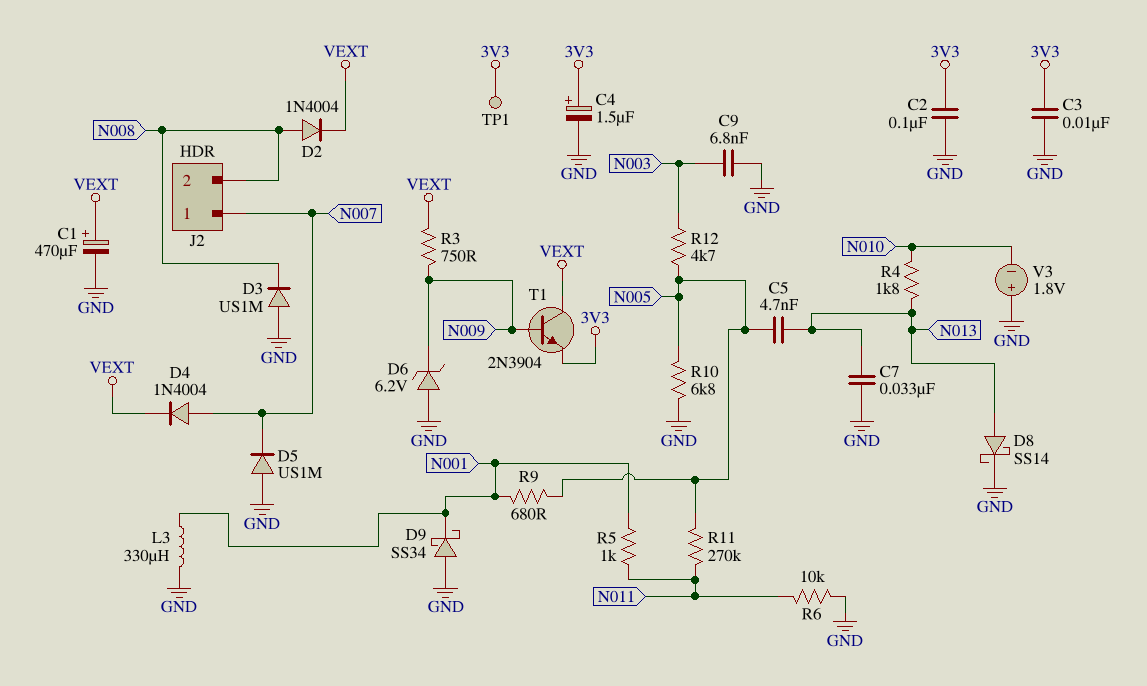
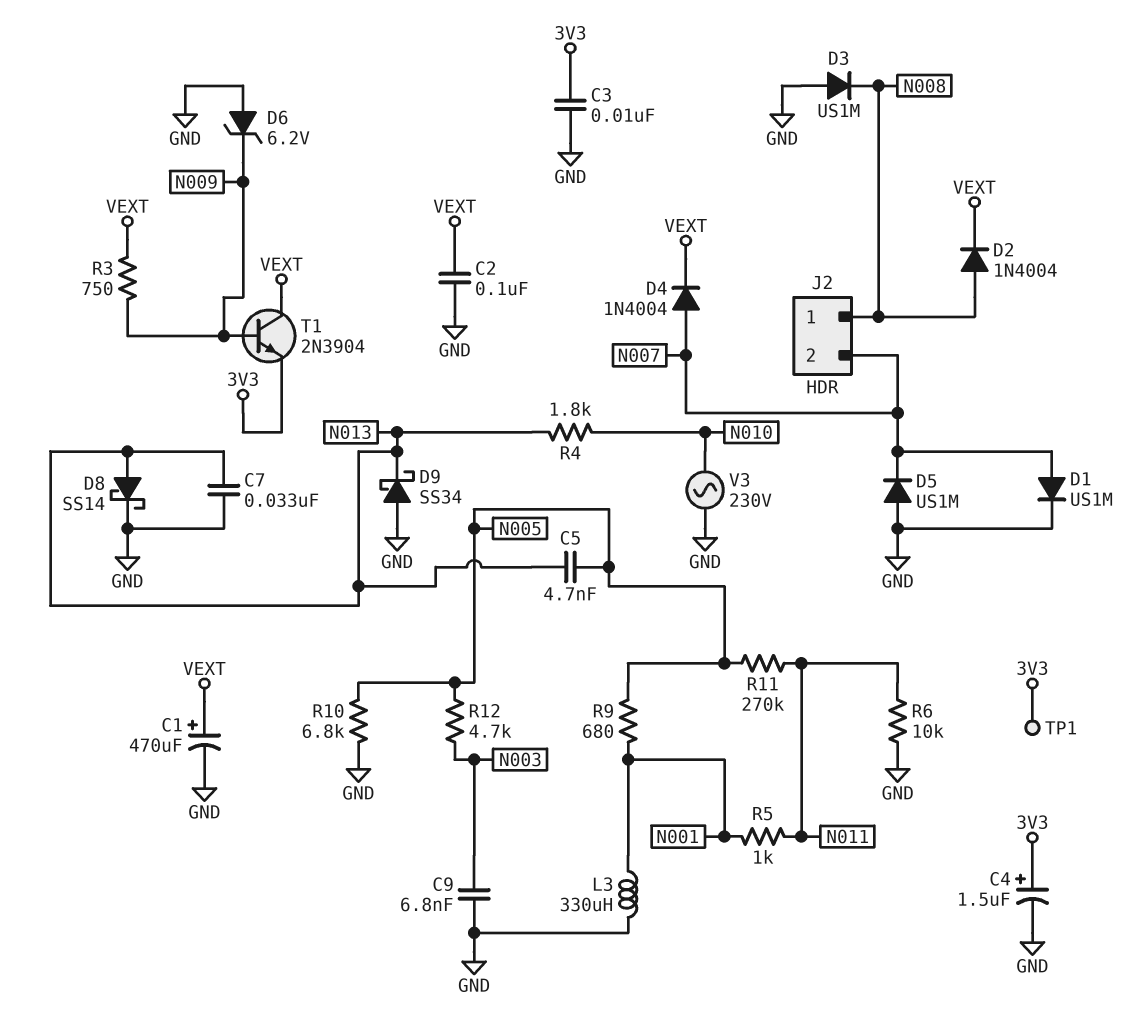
C2: 100nF (3V3, GND) -> 100nF (GND, VEXT)
D1: none -> diode US1M (A N007, K GND)
D9: schottky SS34 (A GND, K N001) -> schottky SS34 (A GND, K N013)
J2 pin 1: N007 -> N008
J2 pin 2: N008 -> N007
V3: 1.8V (plus GND, minus N010) -> AC 230V (GND, N010)

